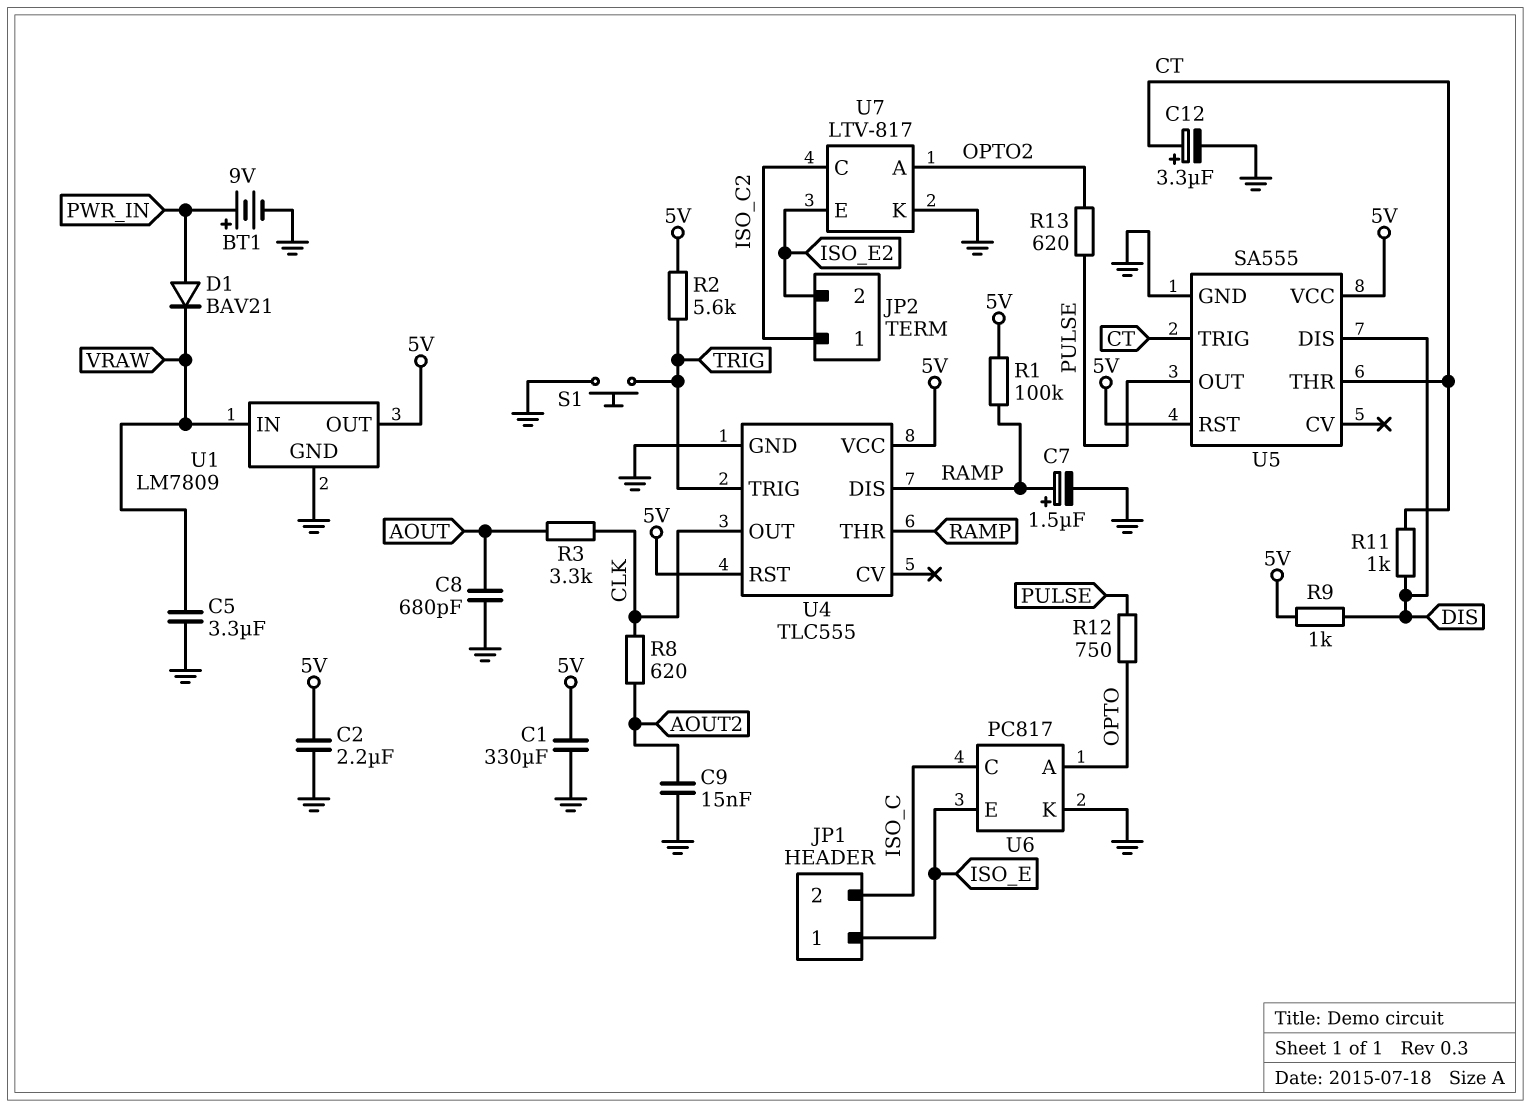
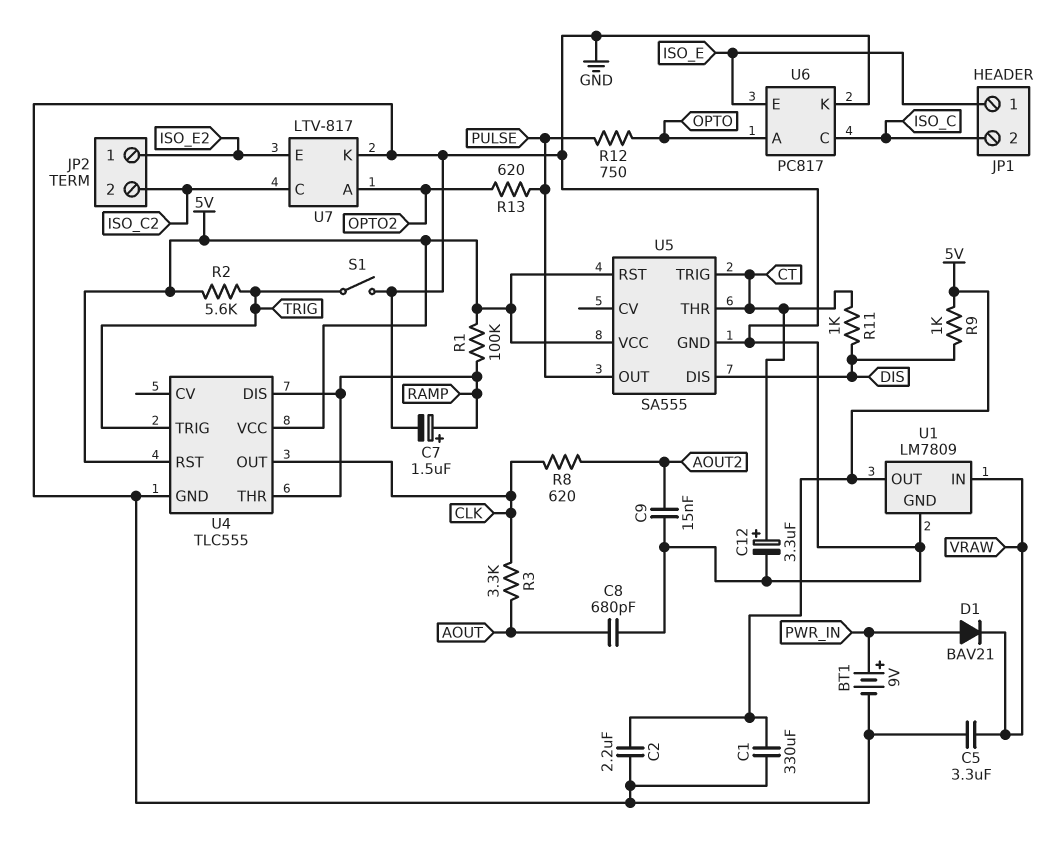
JP2 pin 1: ISO_C2 -> ISO_E2
JP2 pin 2: ISO_E2 -> ISO_C2
S1: button (GND, TRIG) -> switch (GND, TRIG)

